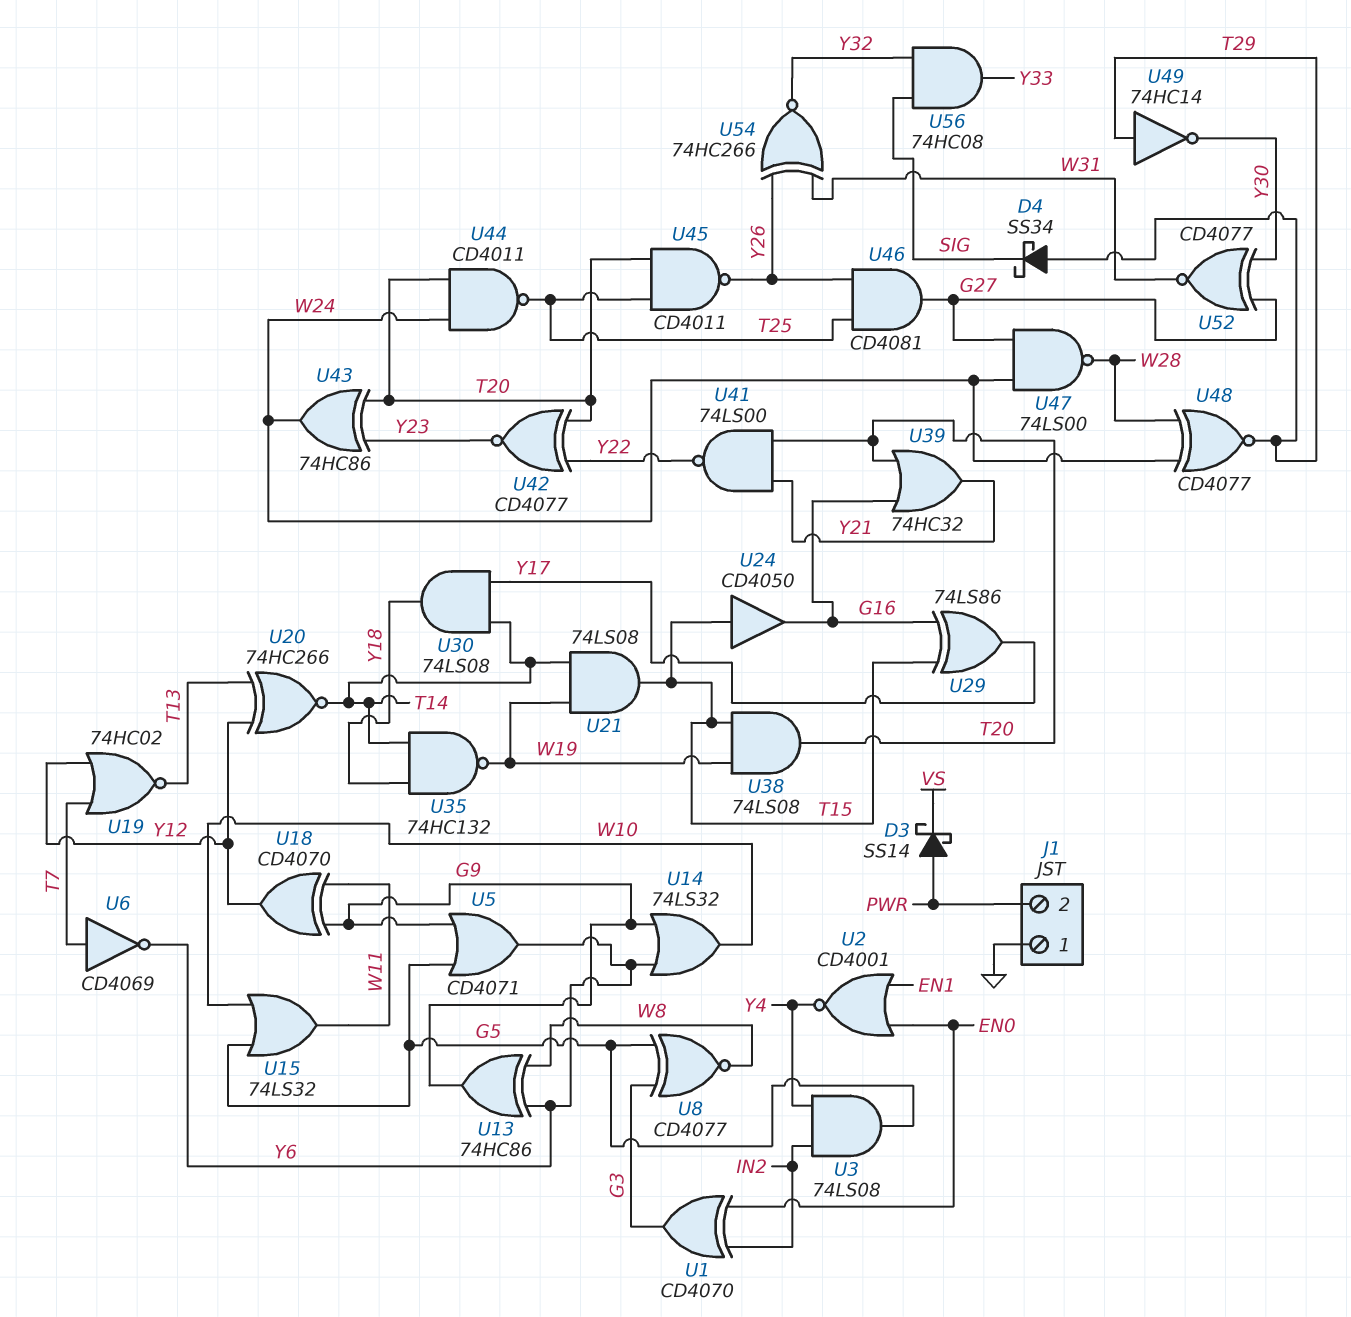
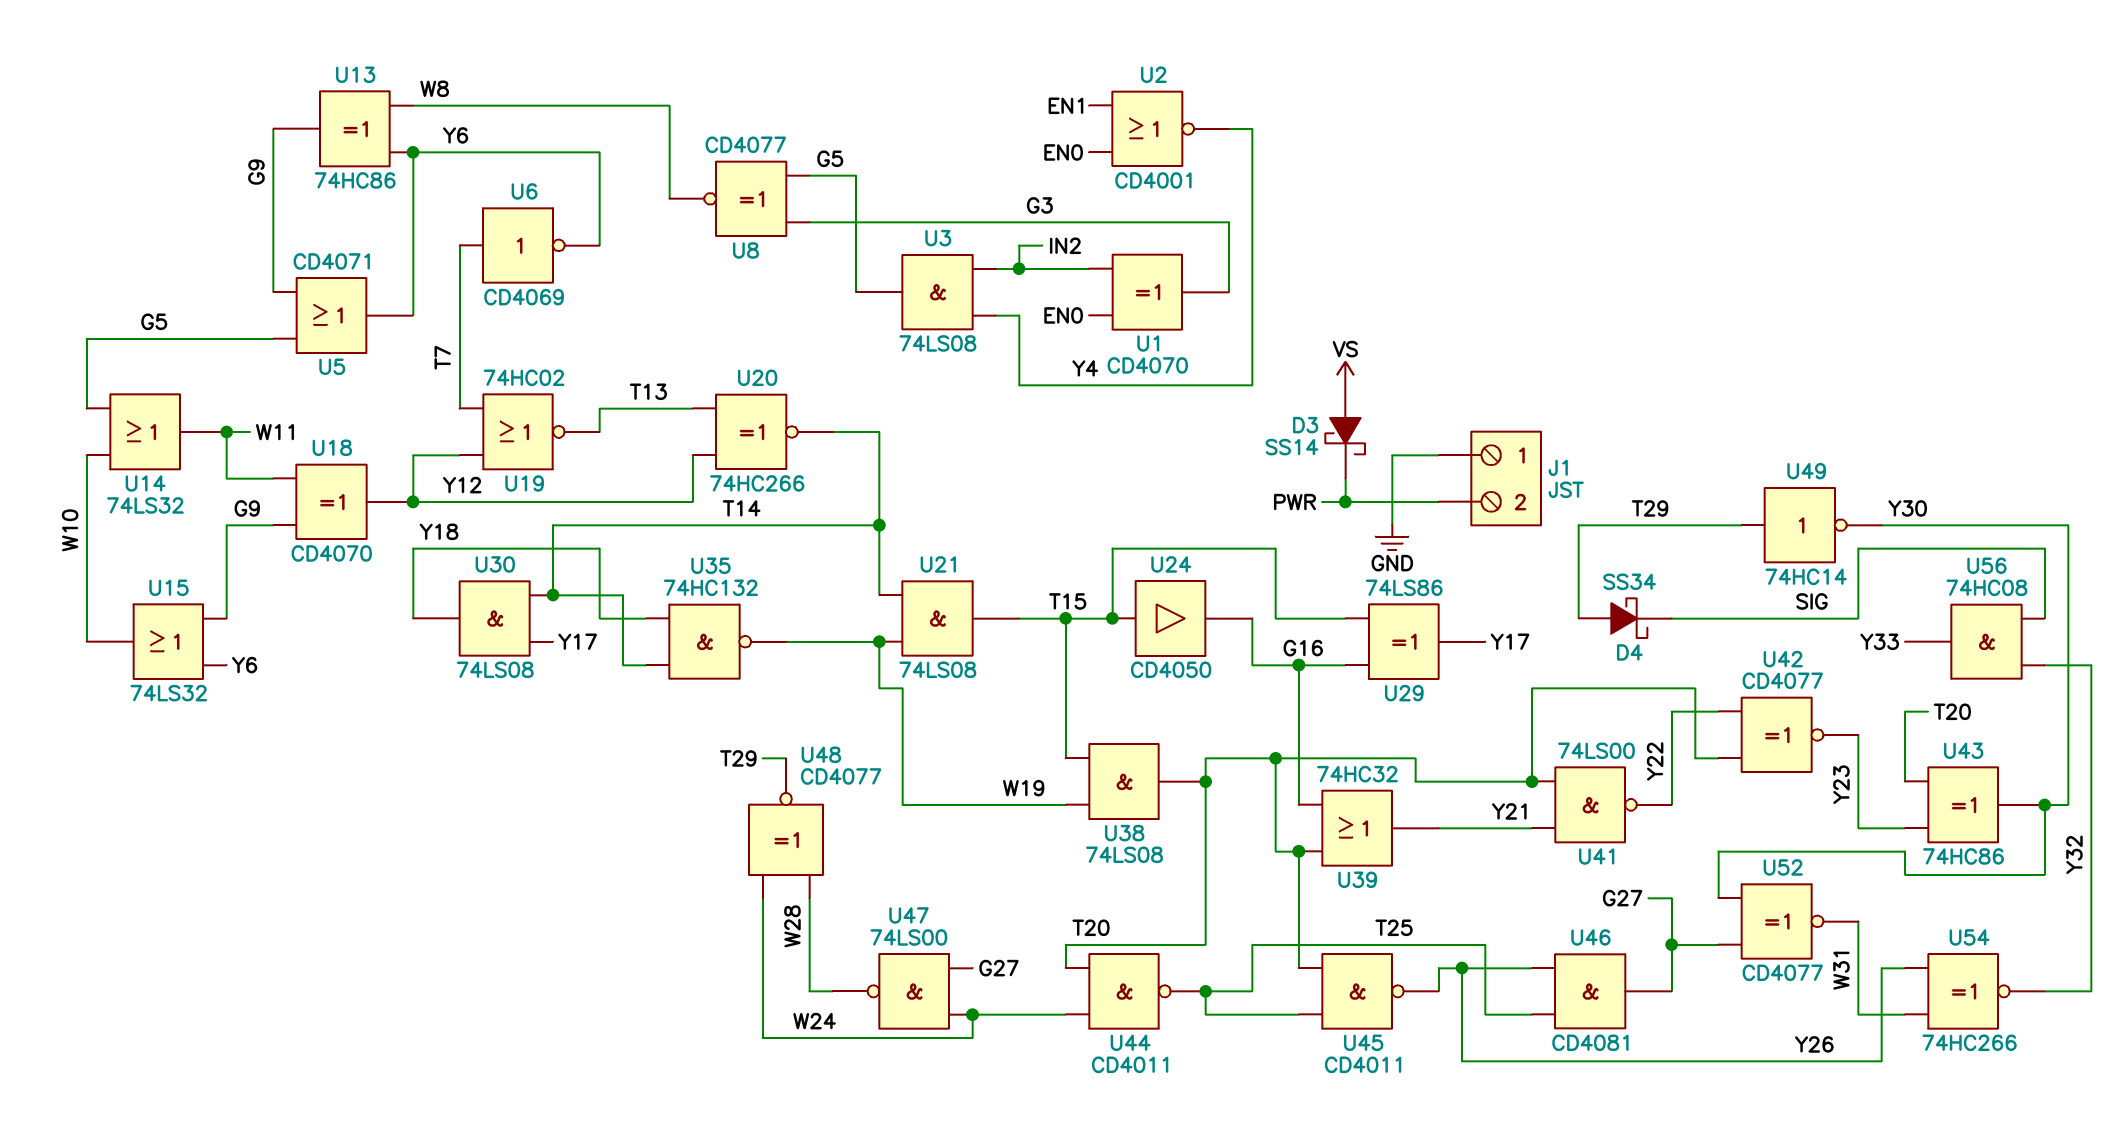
D3: schottky SS14 (A PWR, K VS) -> schottky SS14 (A VS, K PWR)
U14: OR 74LS32 (in G9, in Y6, out W10) -> OR 74LS32 (in G5, in W10, out W11)
U15: OR 74LS32 (in G5, in W10, out W11) -> OR 74LS32 (in G9, in Y6, out W10)
U43: XOR 74HC86 (in T20, in Y23, out W24) -> XOR 74HC86 (in T20, in Y23, out Y30)

